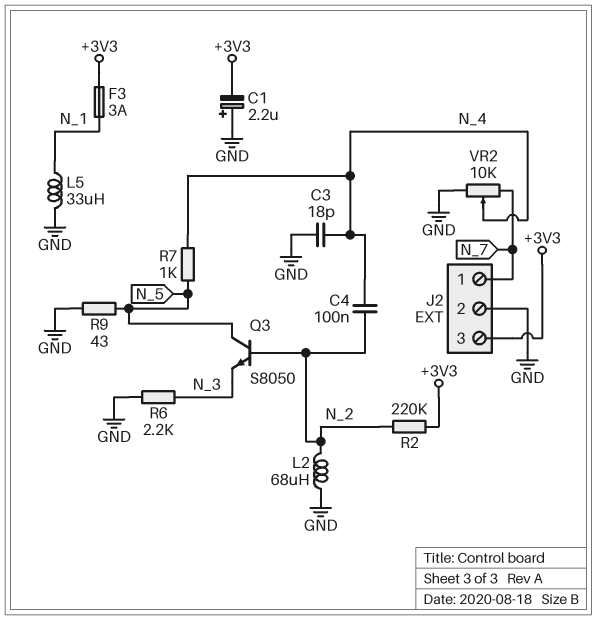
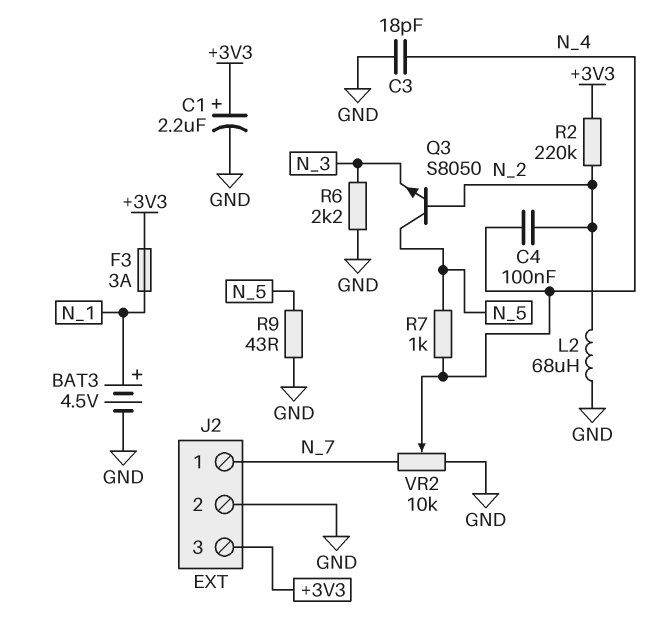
BAT3: none -> 4.5V (plus N_1, minus GND)
C1: 2.2uF (plus GND, minus +3V3) -> 2.2uF (plus +3V3, minus GND)
L5: 33uH (GND, N_1) -> none

